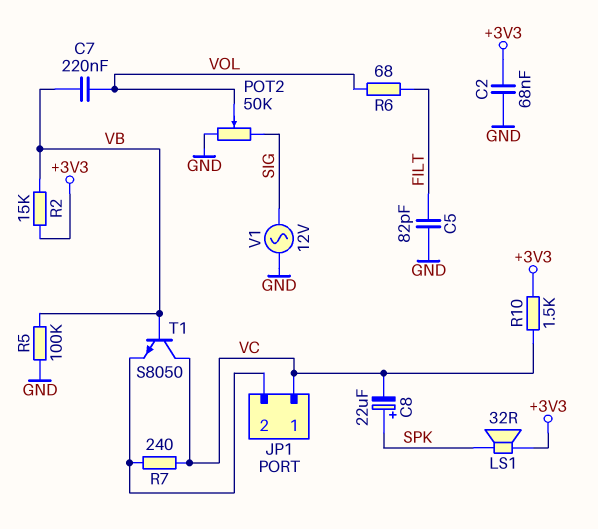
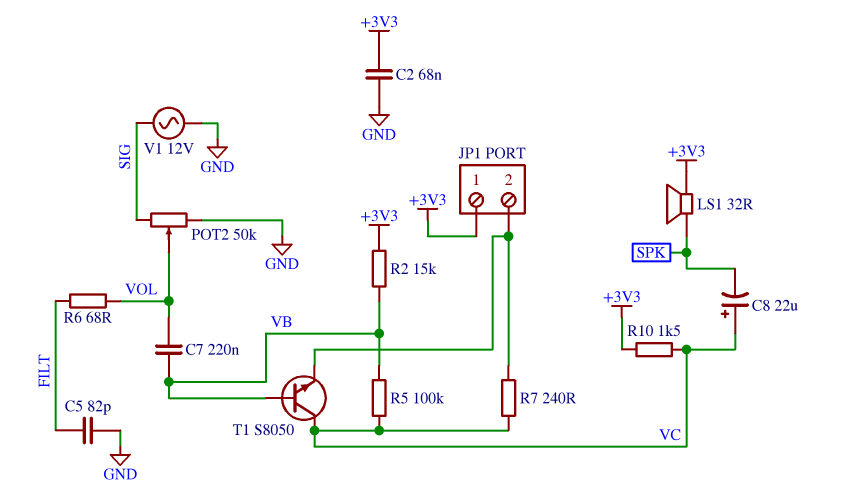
C8: 22uF (plus SPK, minus VC) -> 22uF (plus VC, minus SPK)
JP1 pin 1: VC -> +3V3
R5: 100k (GND, VB) -> 100k (VB, VC)

